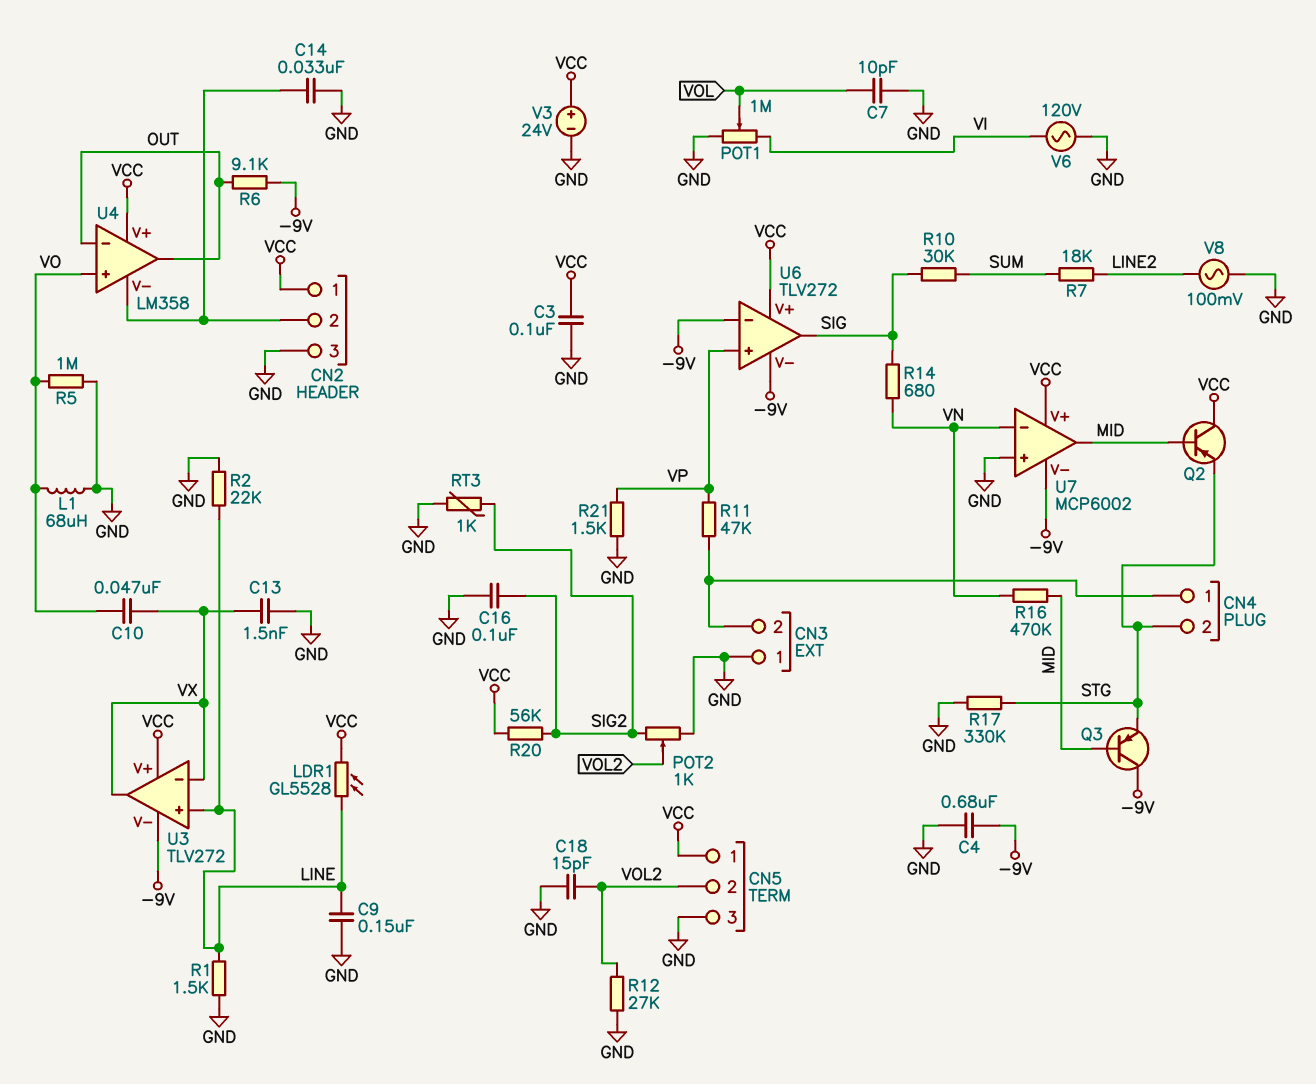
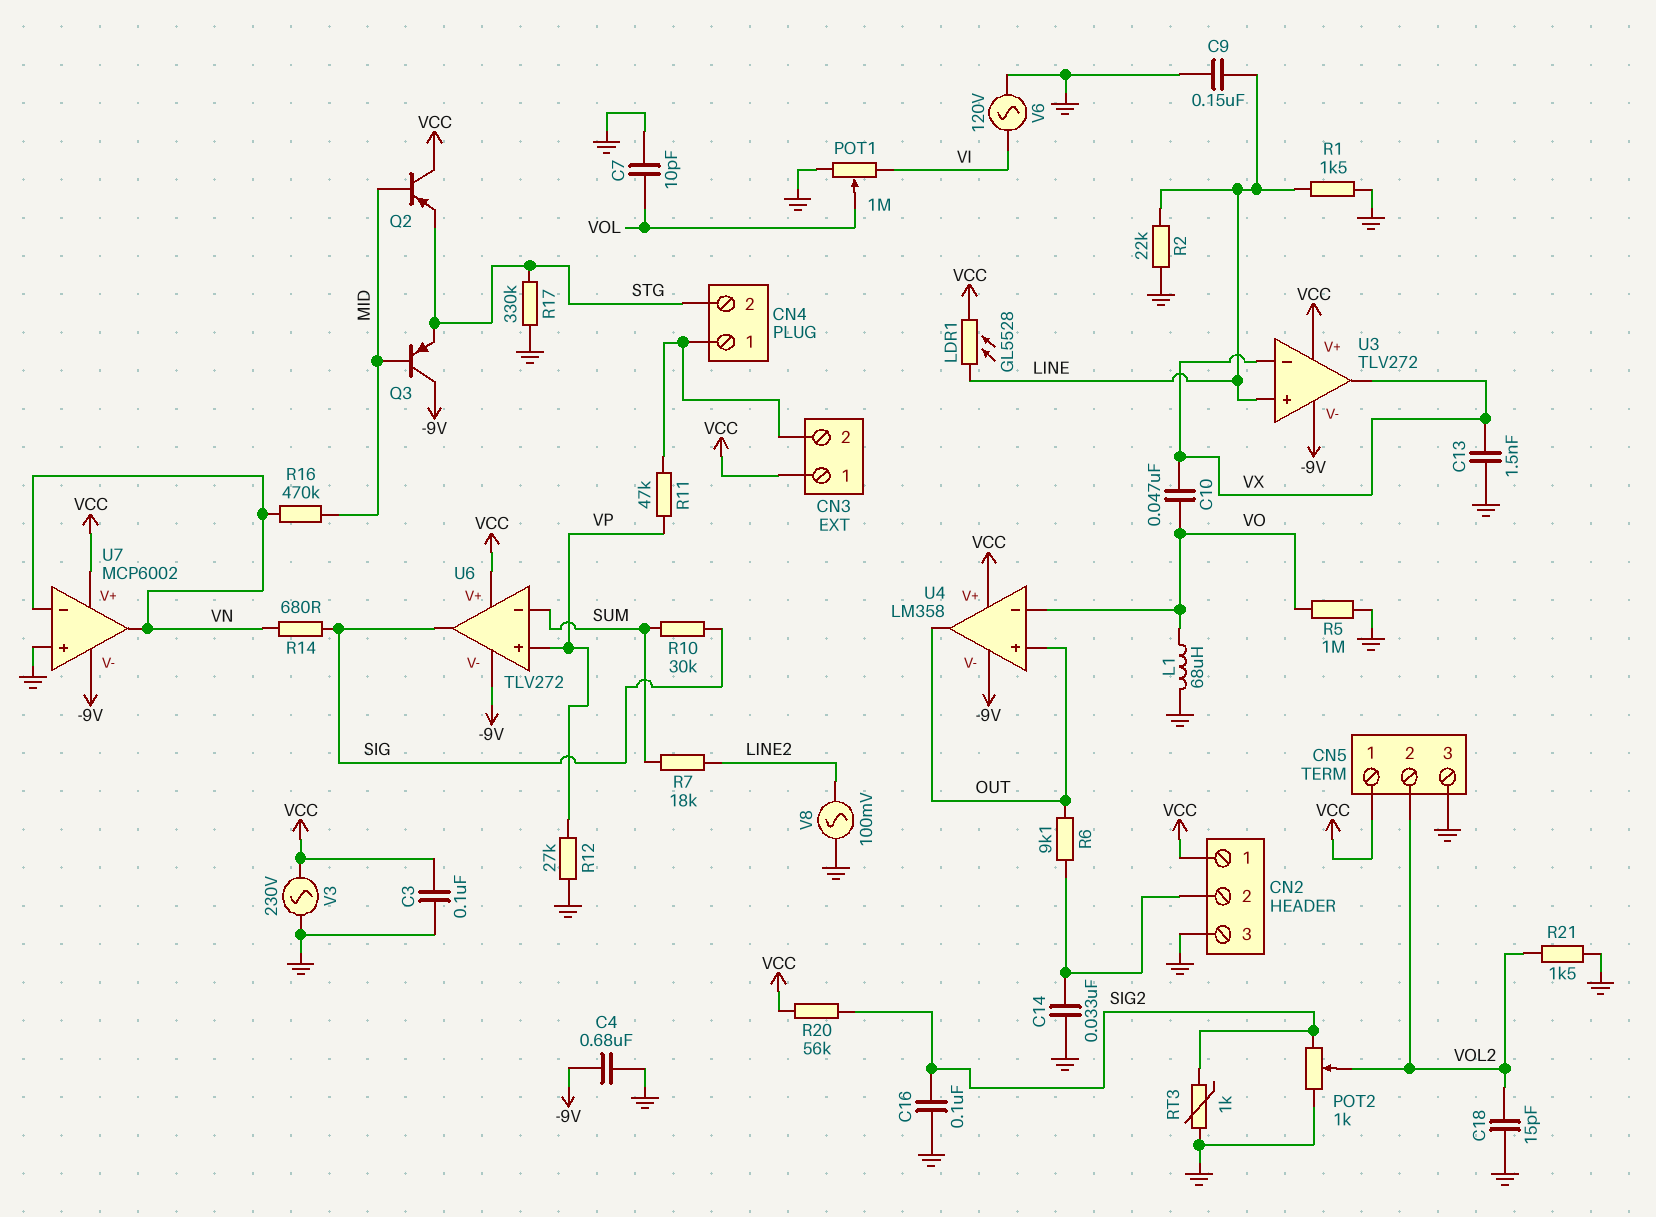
CN3 pin 1: GND -> VCC
R6: 9.1k (-9V, OUT) -> 9.1k (CN2/2, OUT)
R12: 27k (GND, VOL2) -> 27k (GND, VP)
R21: 1.5k (GND, VP) -> 1.5k (GND, VOL2)
U4 pin V-: CN2/2 -> -9V
U4 pin in+: VO -> OUT
U4 pin in-: OUT -> VO
U6 pin in-: -9V -> SUM
U7 pin out: MID -> VN
V3: 24V (plus VCC, minus GND) -> AC 230V (GND, VCC)

